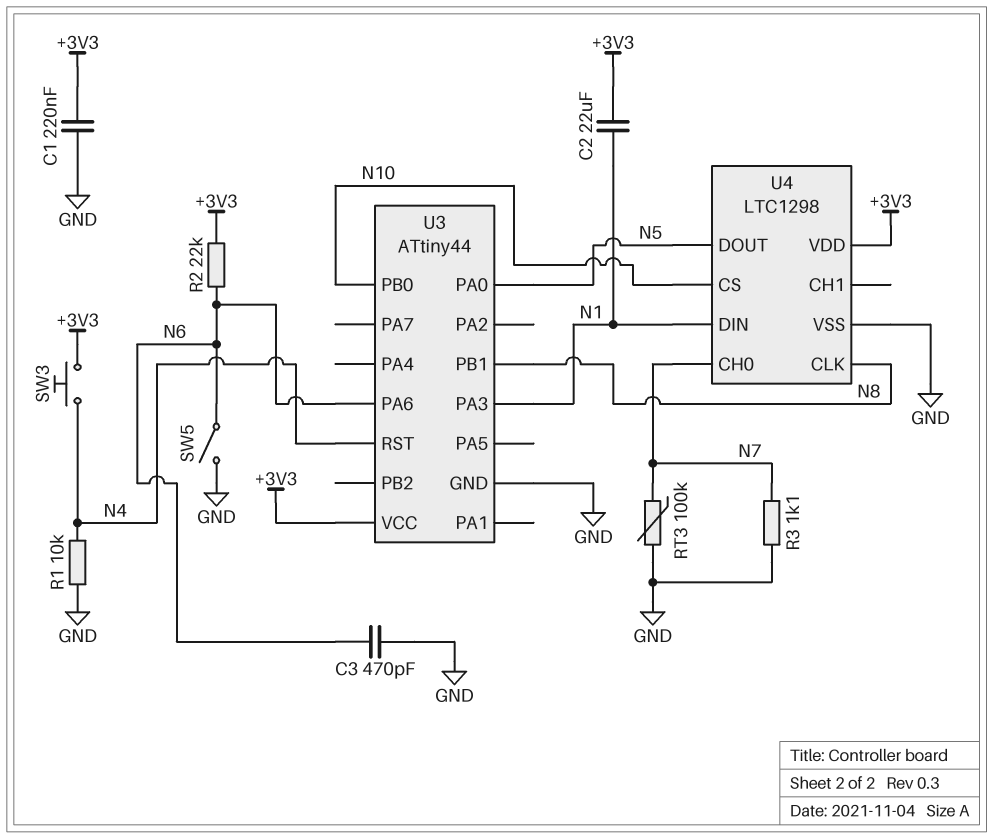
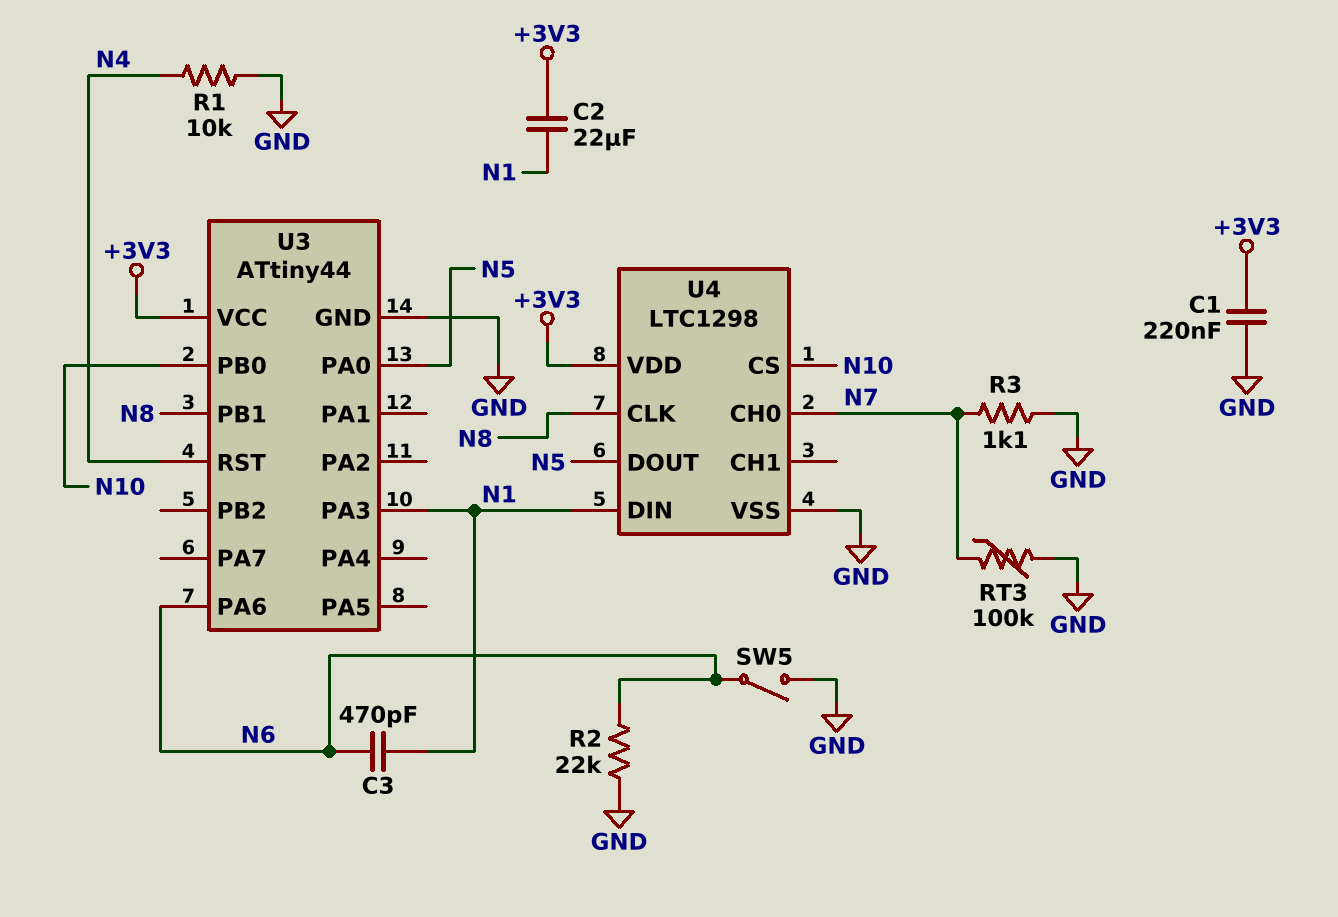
C3: 470pF (GND, N6) -> 470pF (N1, N6)
R2: 22k (+3V3, N6) -> 22k (GND, N6)
SW3: button (+3V3, N4) -> none

